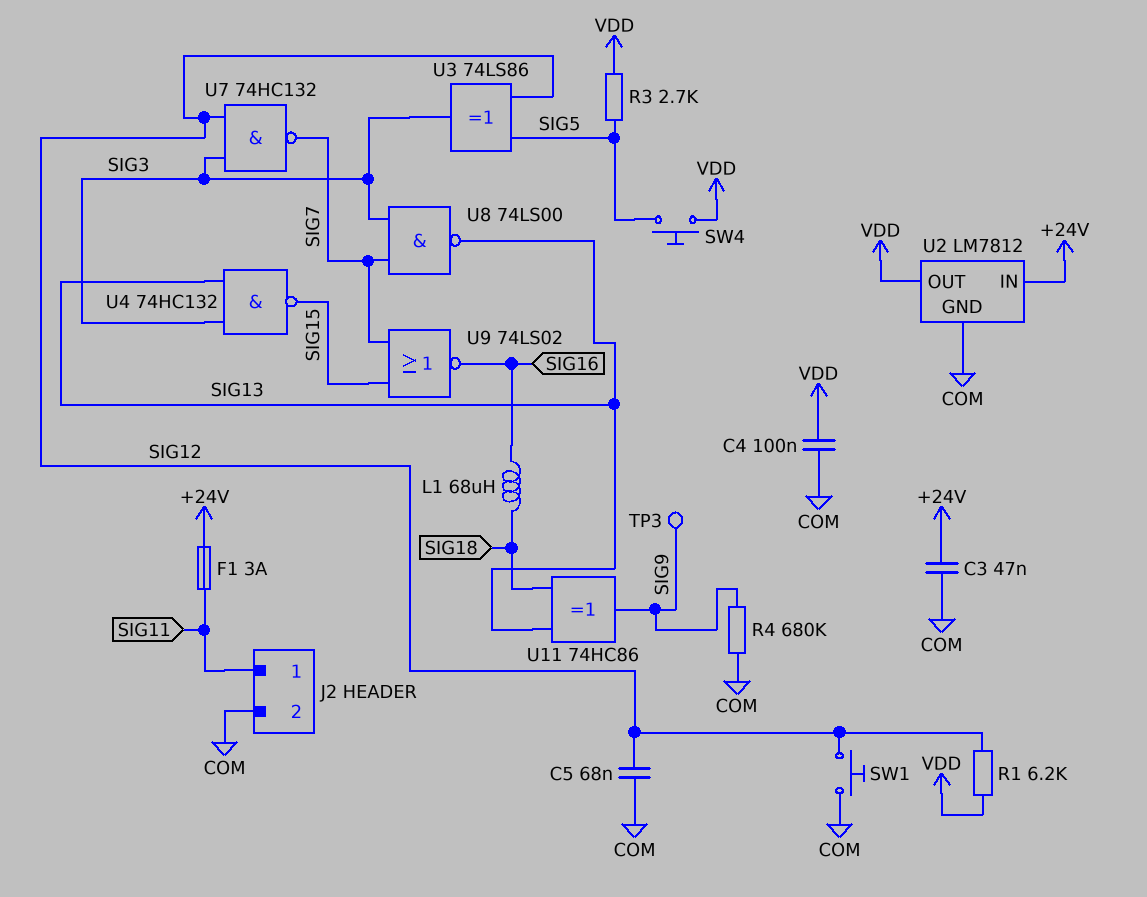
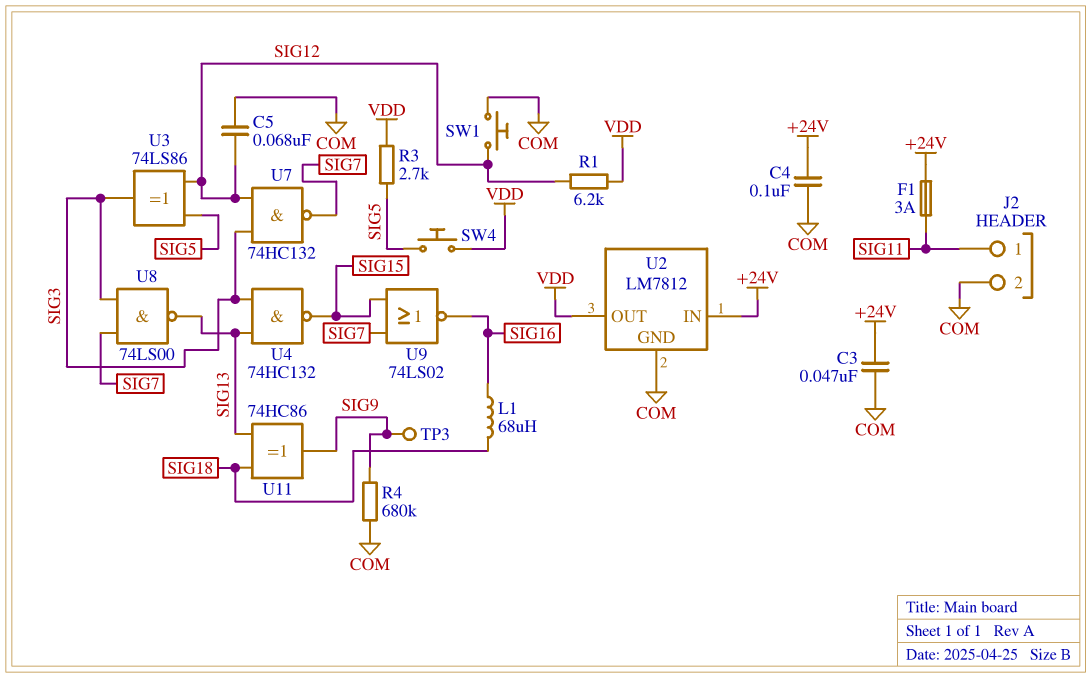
C4: 100nF (COM, VDD) -> 100nF (+24V, COM)

